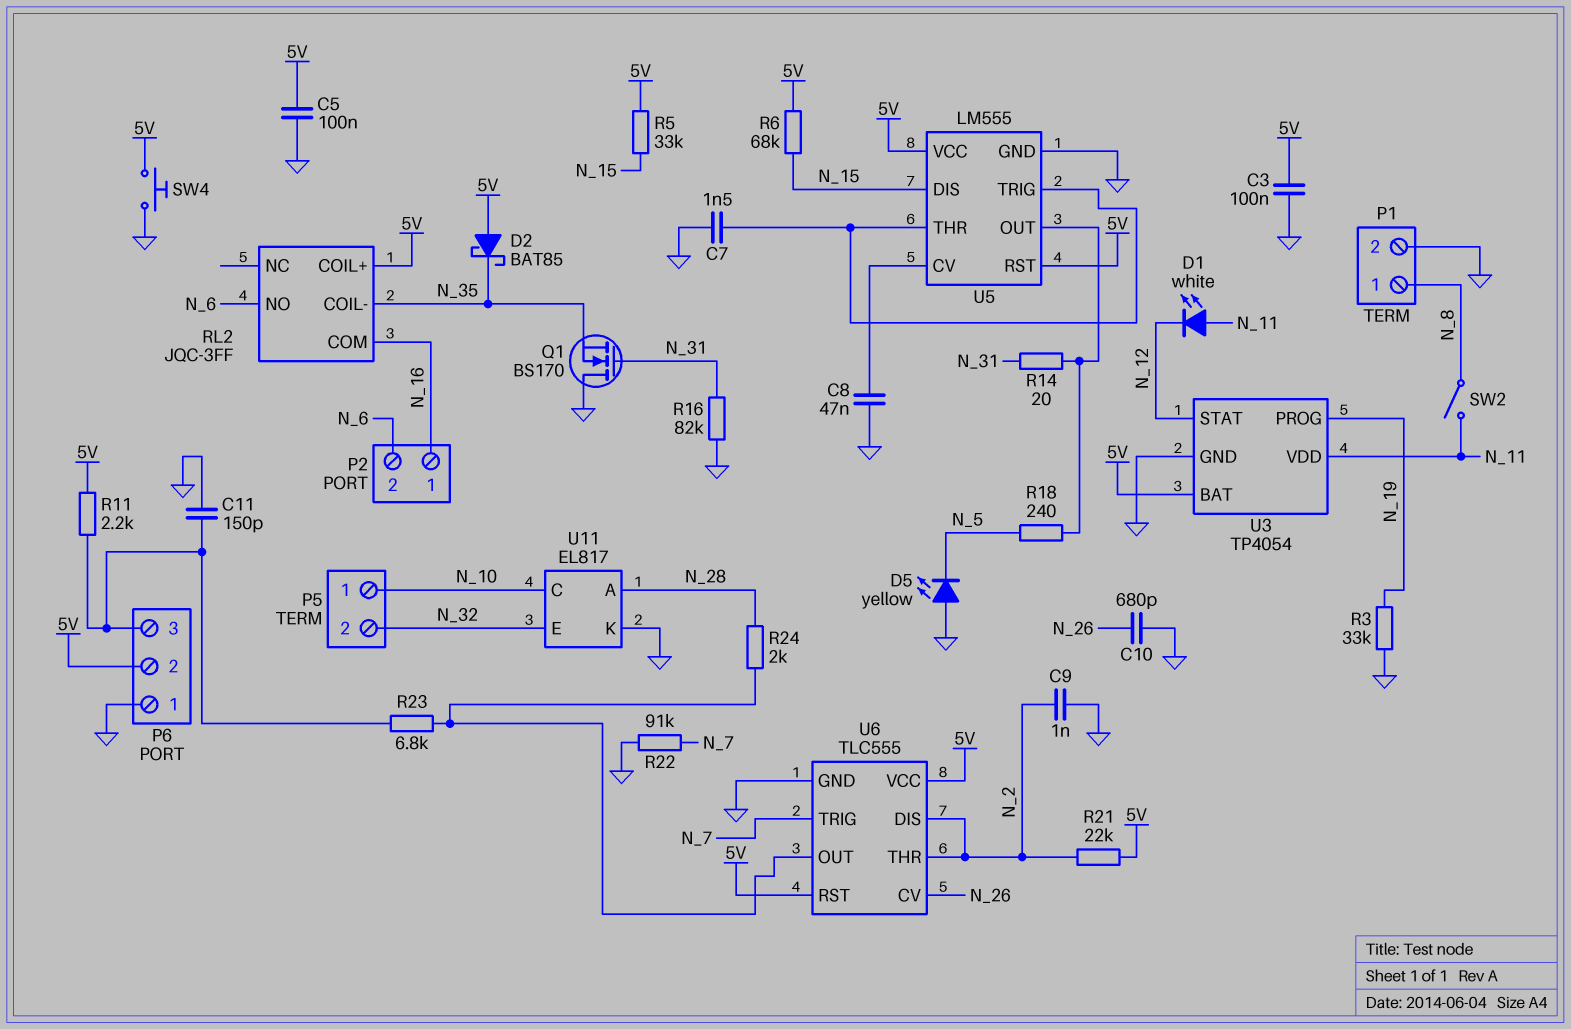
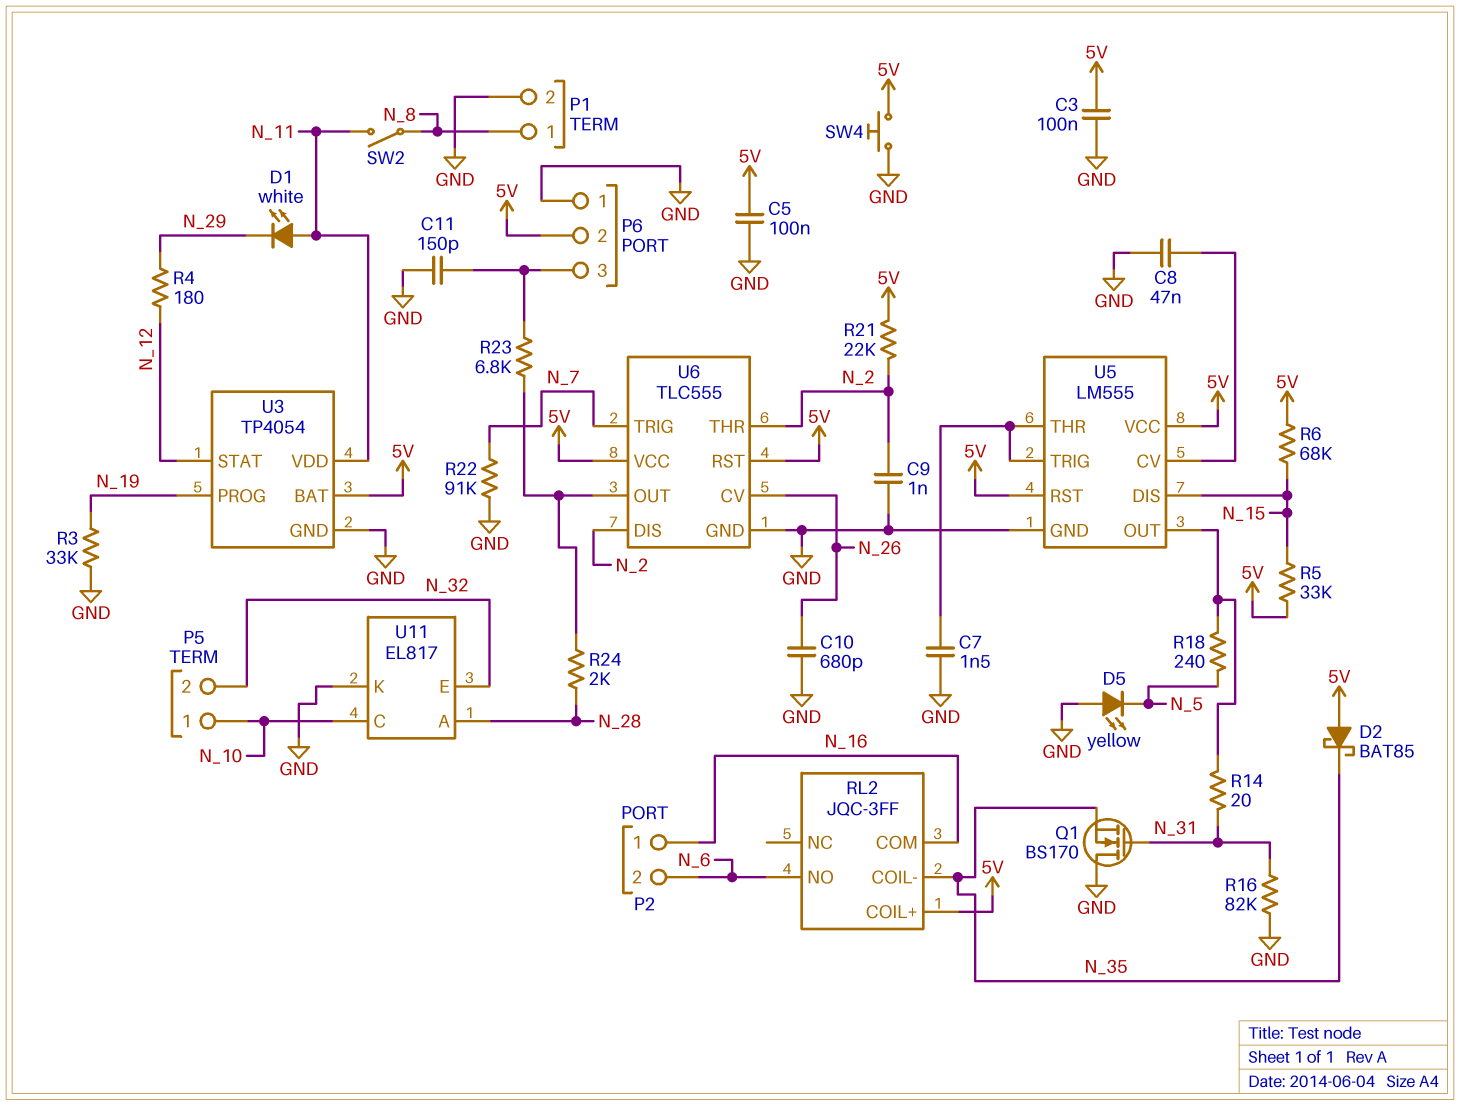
D1: LED white (A N_11, K N_12) -> LED white (A N_11, K N_29)
R4: none -> 180 (N_12, N_29)
R11: 2.2k (5V, P6/3) -> none

